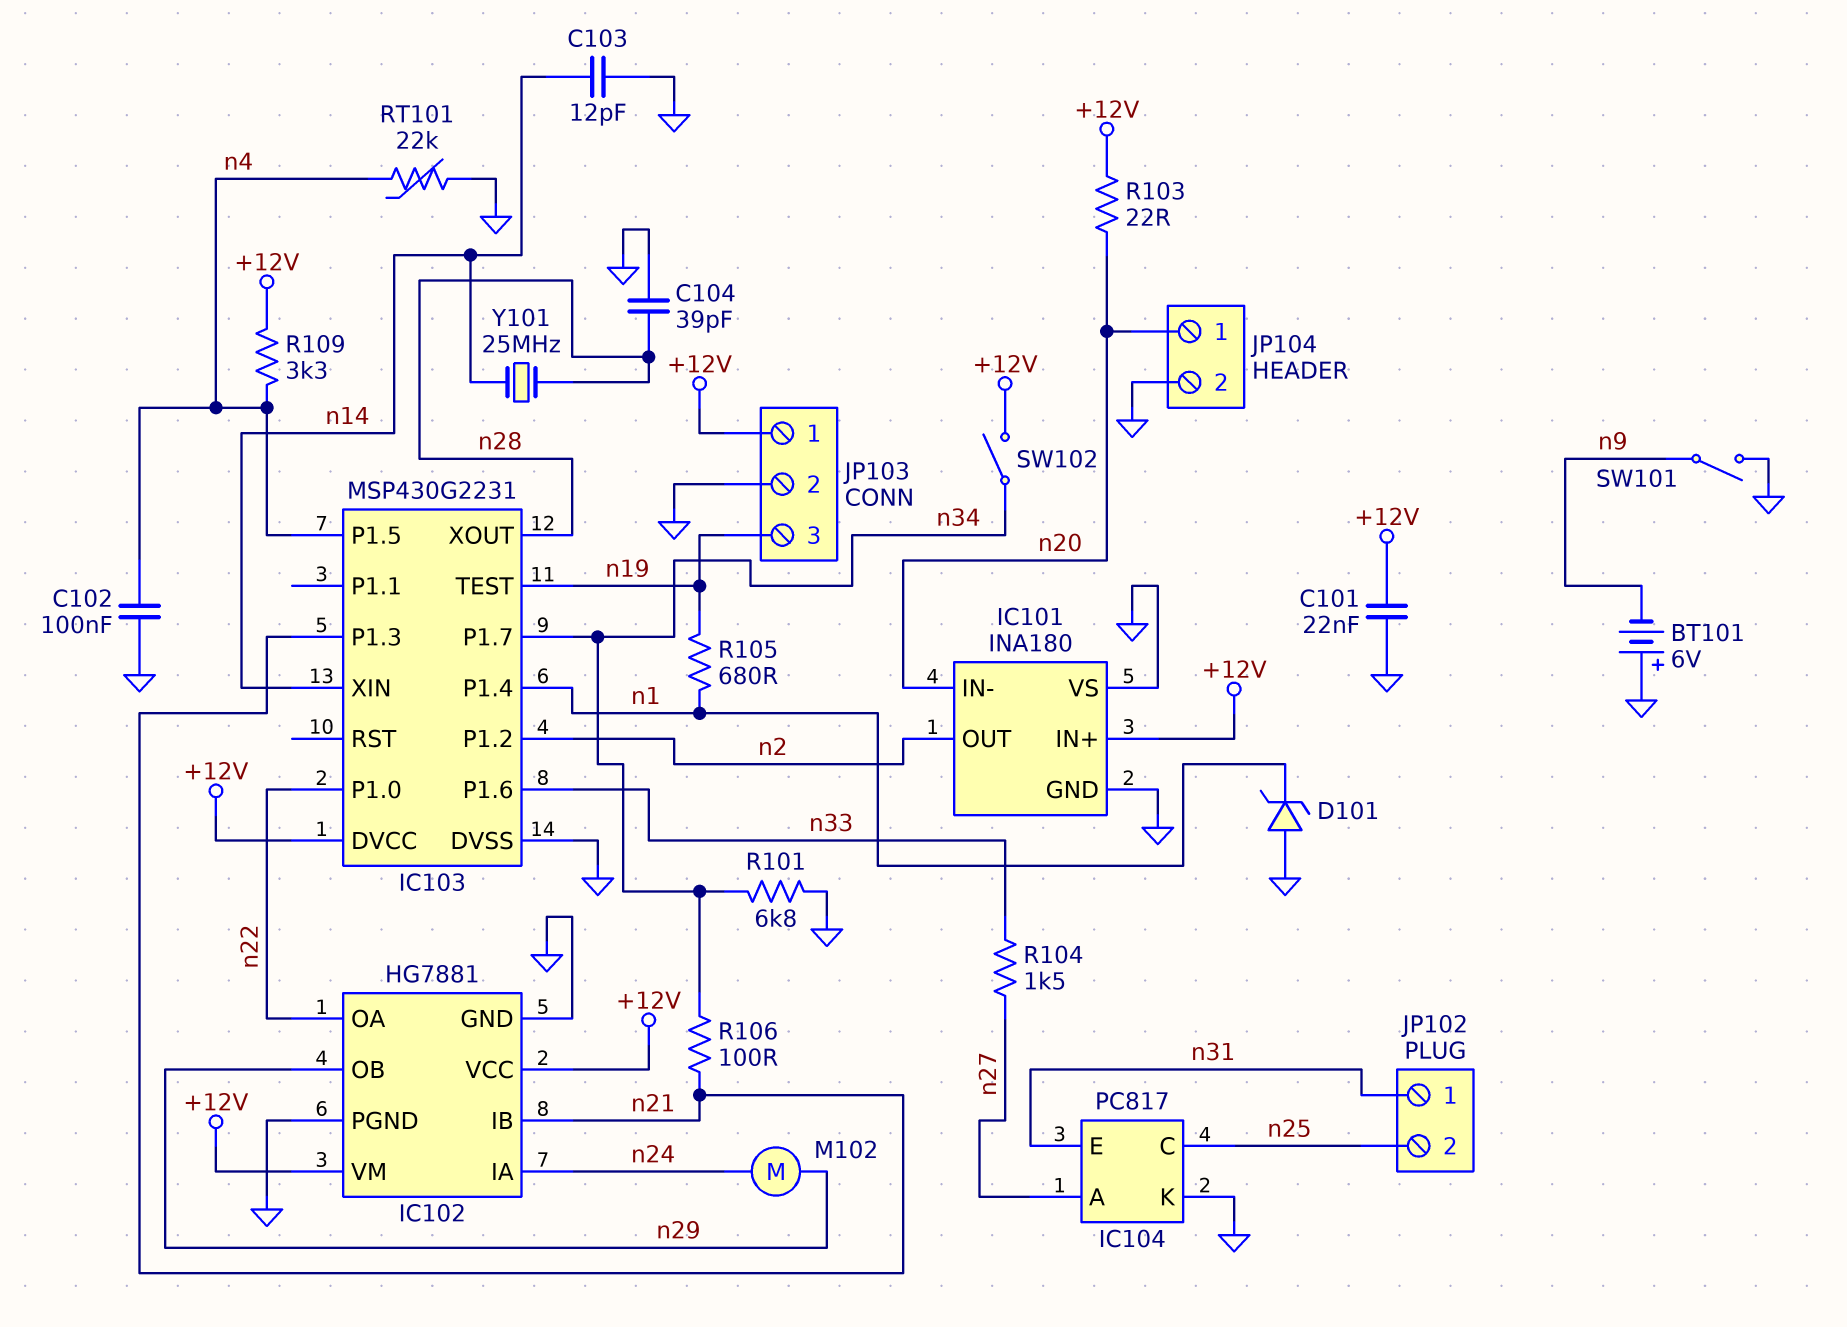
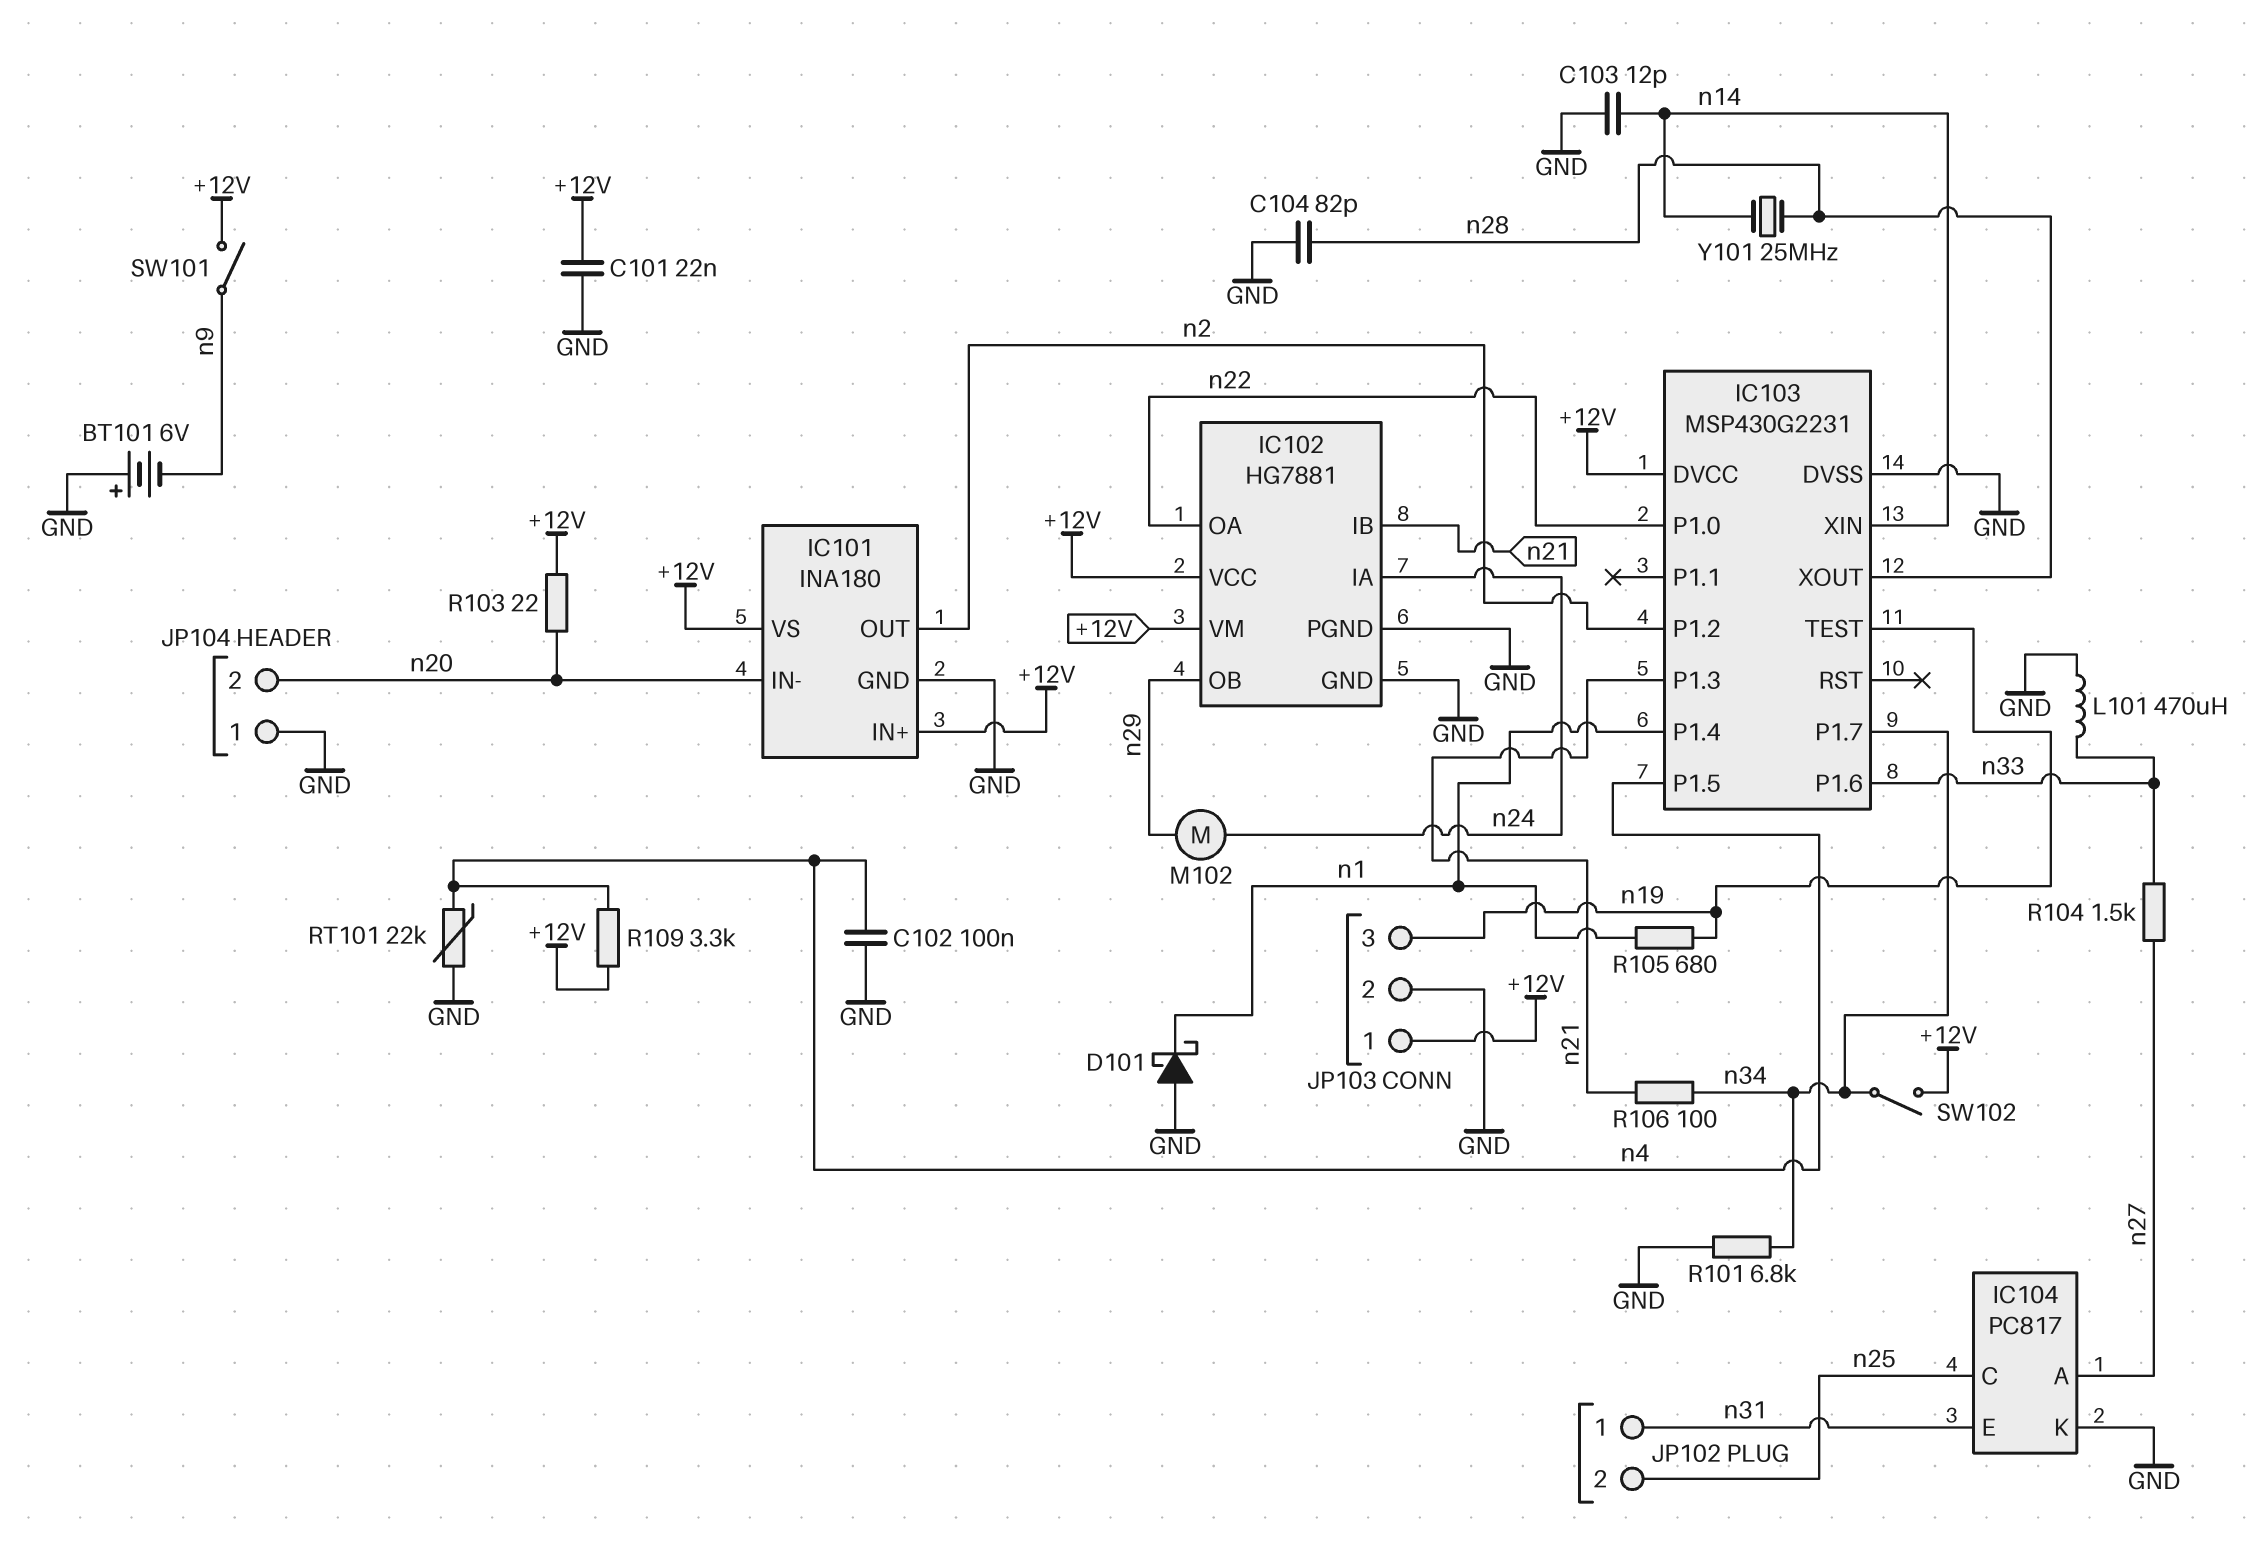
C104: 39pF (GND, n28) -> 82pF (GND, n28)
D101: zener (A GND, K n1) -> schottky (A GND, K n1)
IC101 pin VS: GND -> +12V
JP104 pin 1: n20 -> GND
JP104 pin 2: GND -> n20
L101: none -> 470uH (GND, n33)
SW101: switch (GND, n9) -> switch (+12V, n9)

